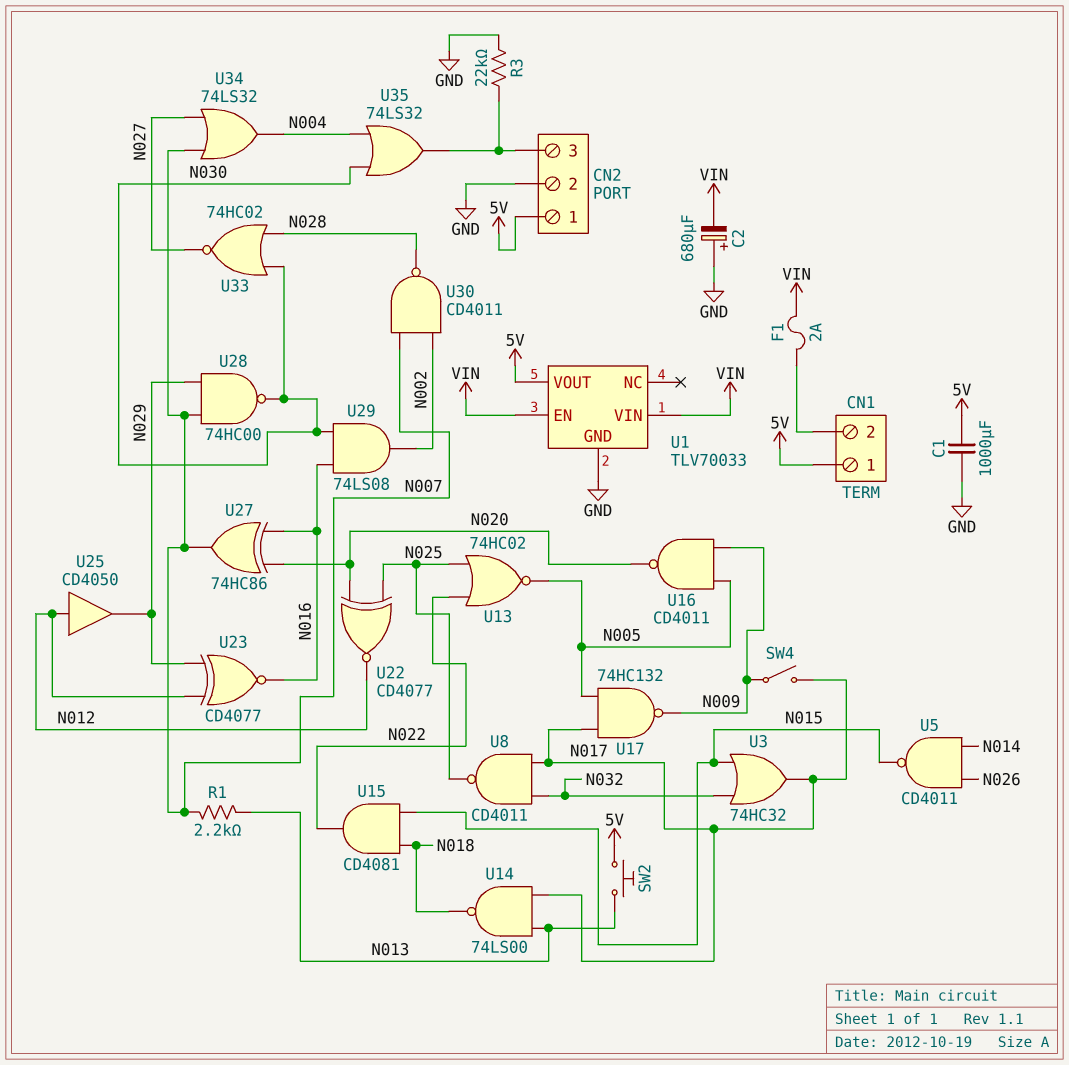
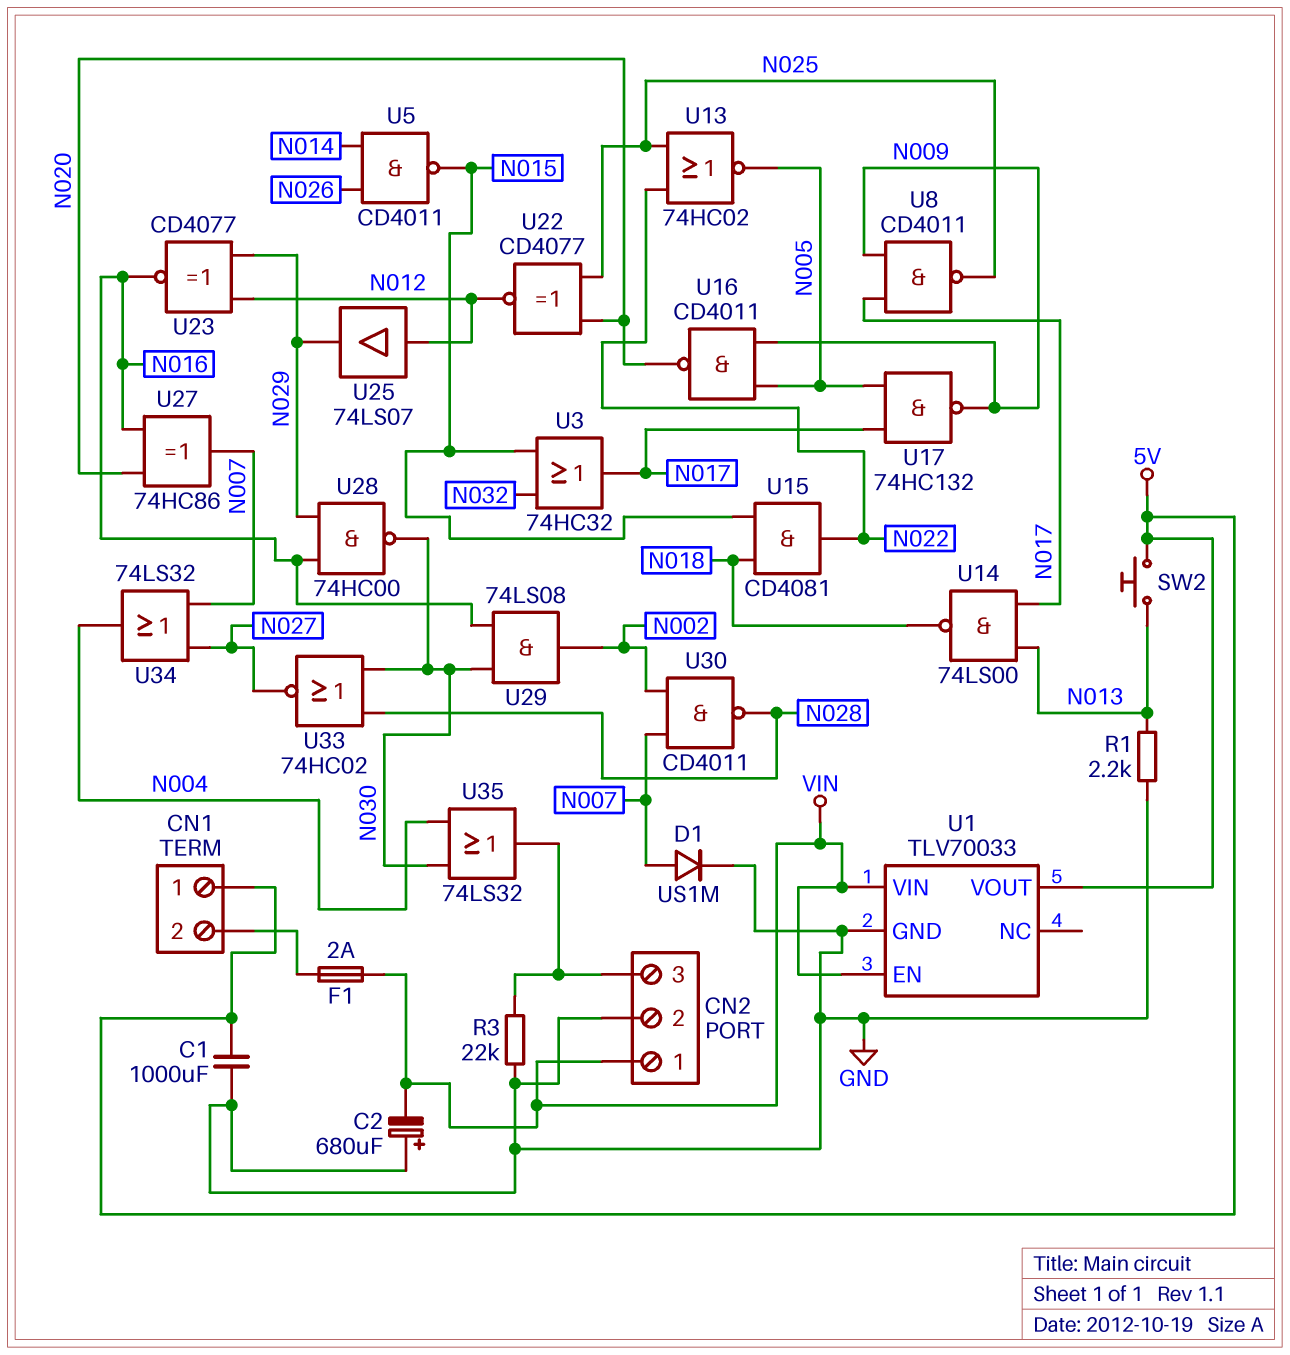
CN2 pin 1: 5V -> VIN
D1: none -> diode US1M (A N007, K GND)
R1: 2.2k (N007, N013) -> 2.2k (GND, N013)
SW4: switch (N009, N017) -> none
U8: NAND CD4011 (in N017, in N032, out N025) -> NAND CD4011 (in N009, in N017, out N025)
U25: buffer CD4050 (in N012, out N029) -> buffer 74LS07 (in N012, out N029)
U28: NAND 74HC00 (in N007, in N029, out N030) -> NAND 74HC00 (in N016, in N029, out N030)

